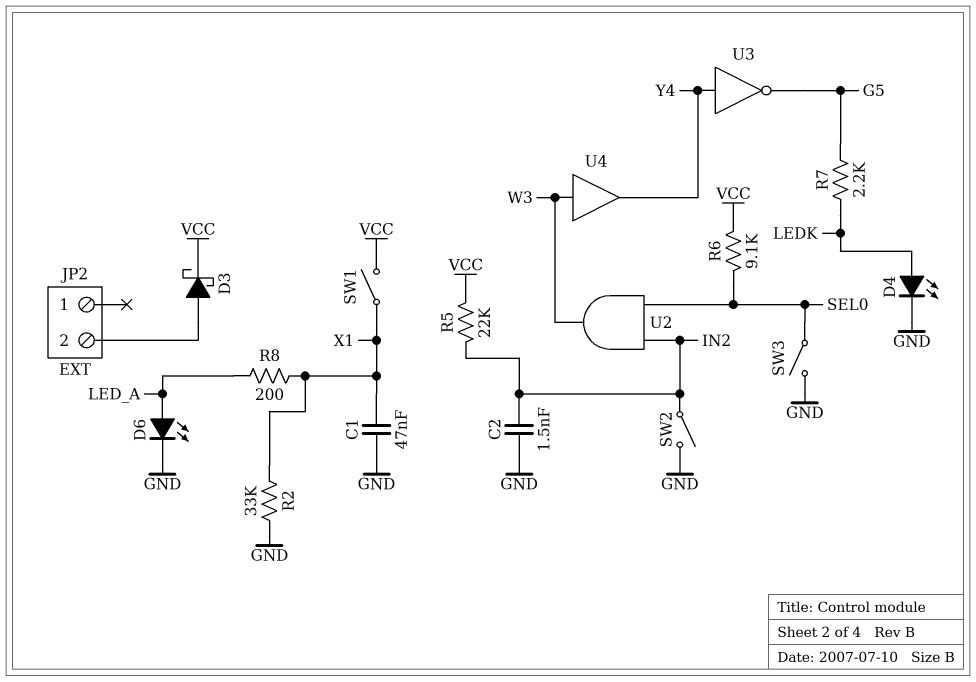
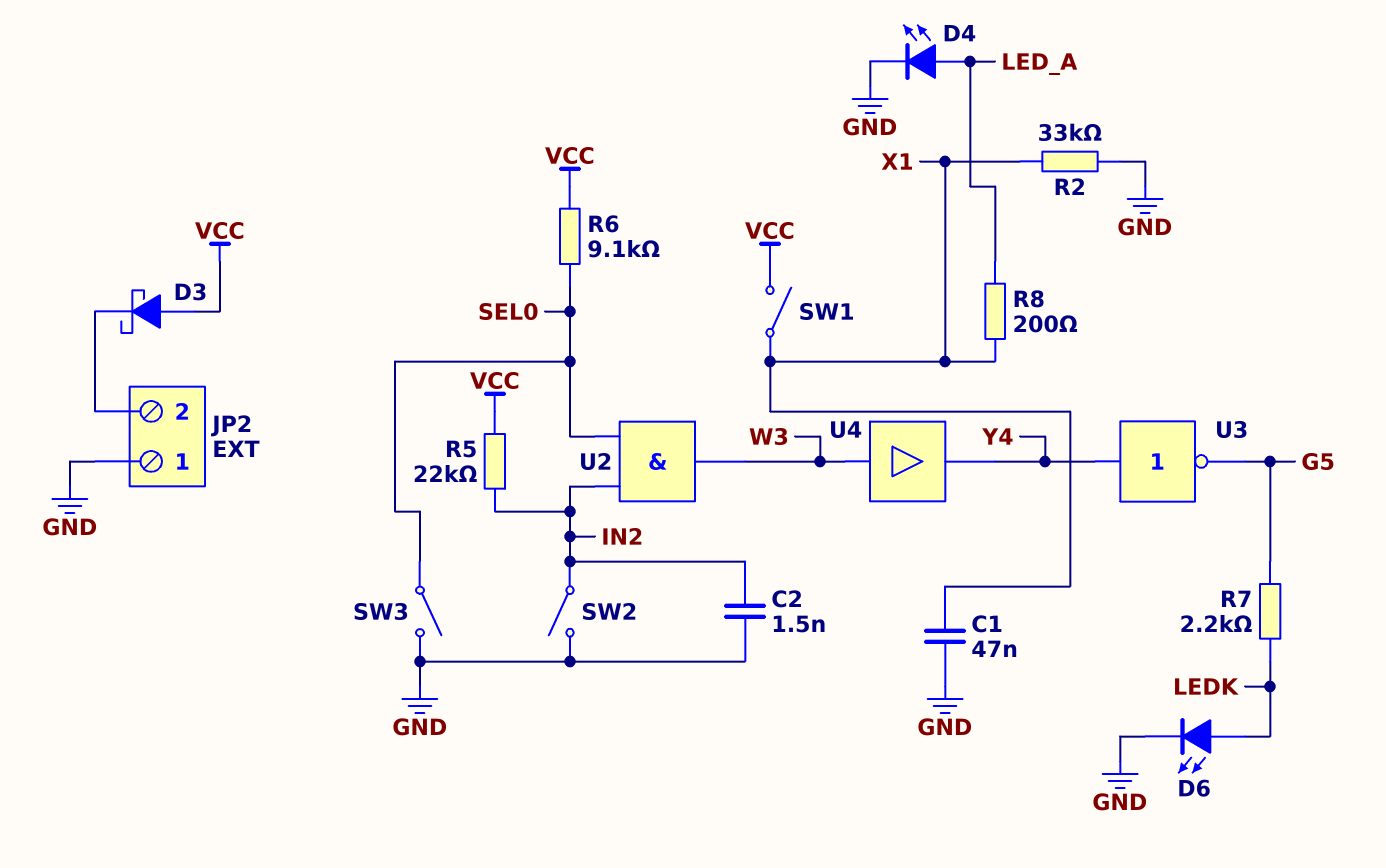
D3: schottky (A JP2/2, K VCC) -> schottky (A VCC, K JP2/2)
D4: LED (A LEDK, K GND) -> LED (A LED_A, K GND)
D6: LED (A LED_A, K GND) -> LED (A LEDK, K GND)
JP2 pin 1: none -> GND

